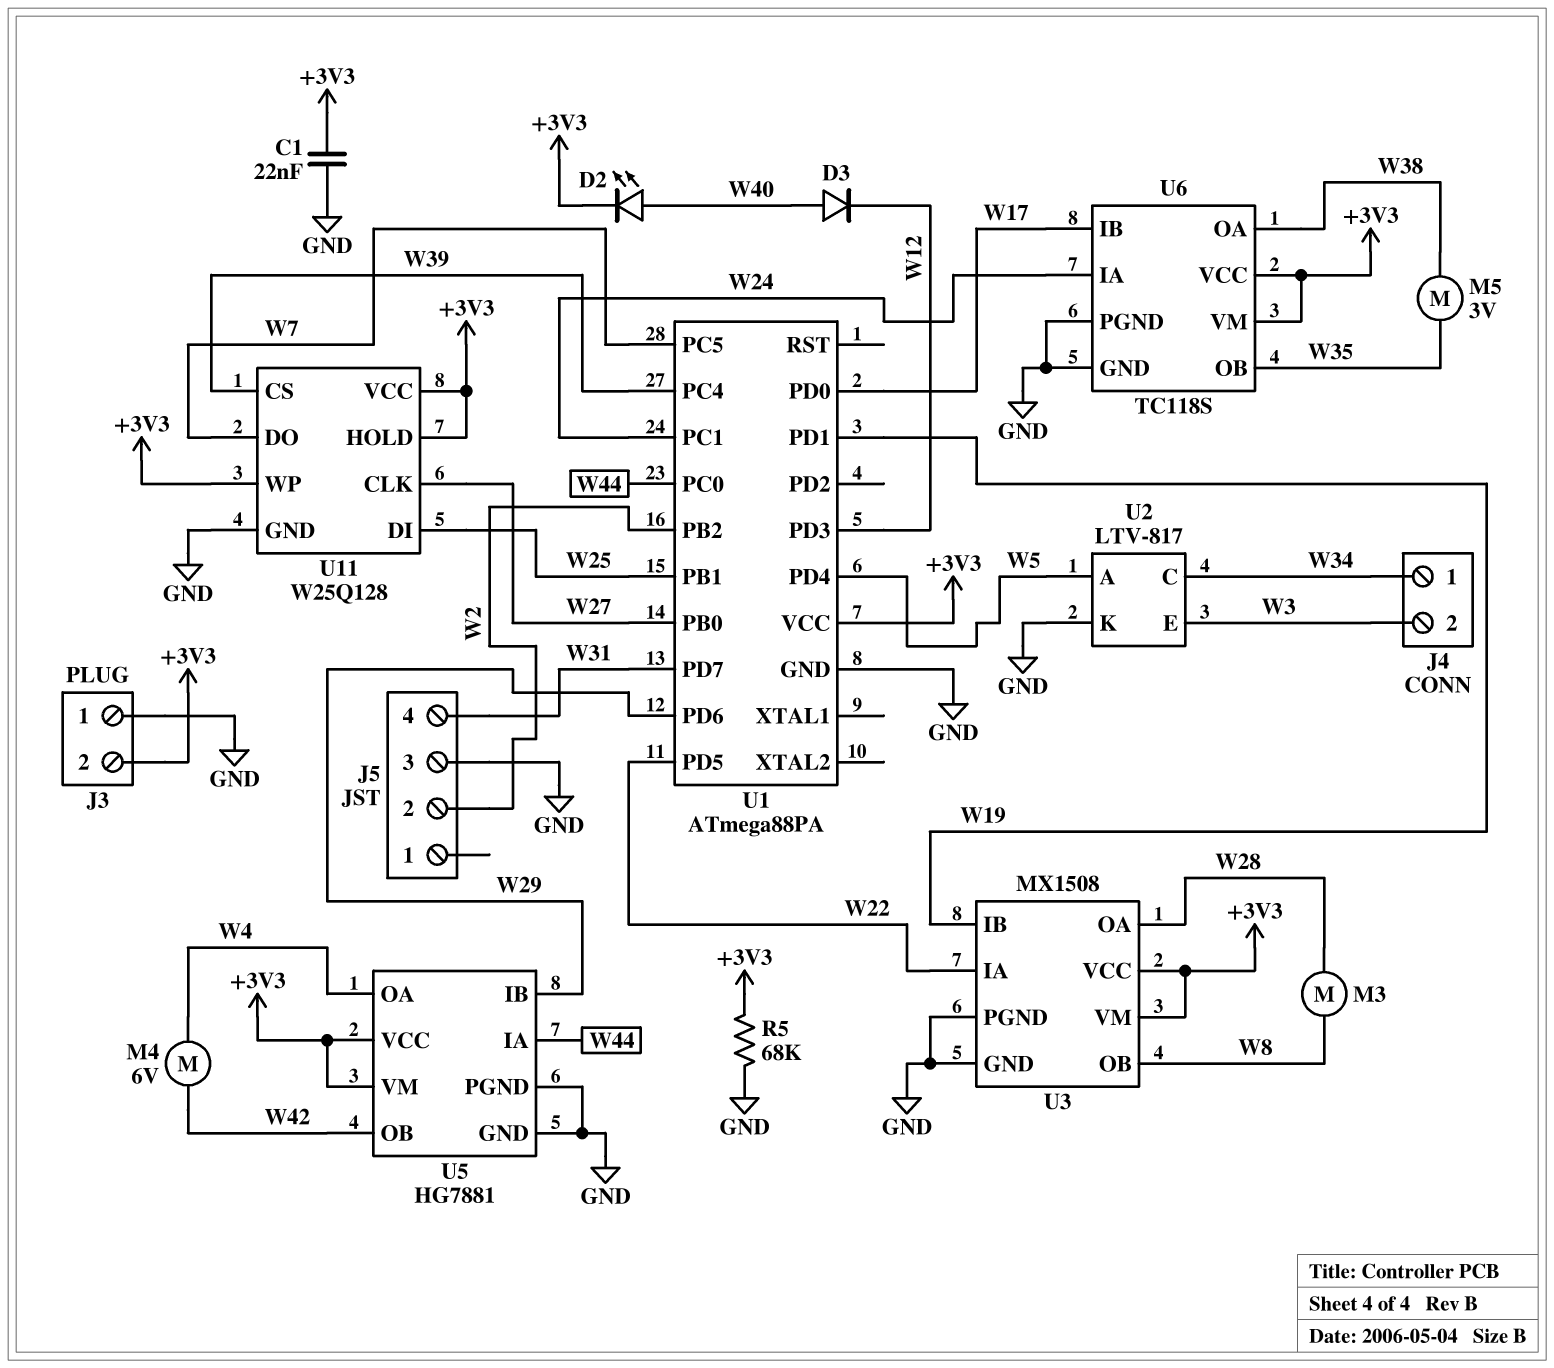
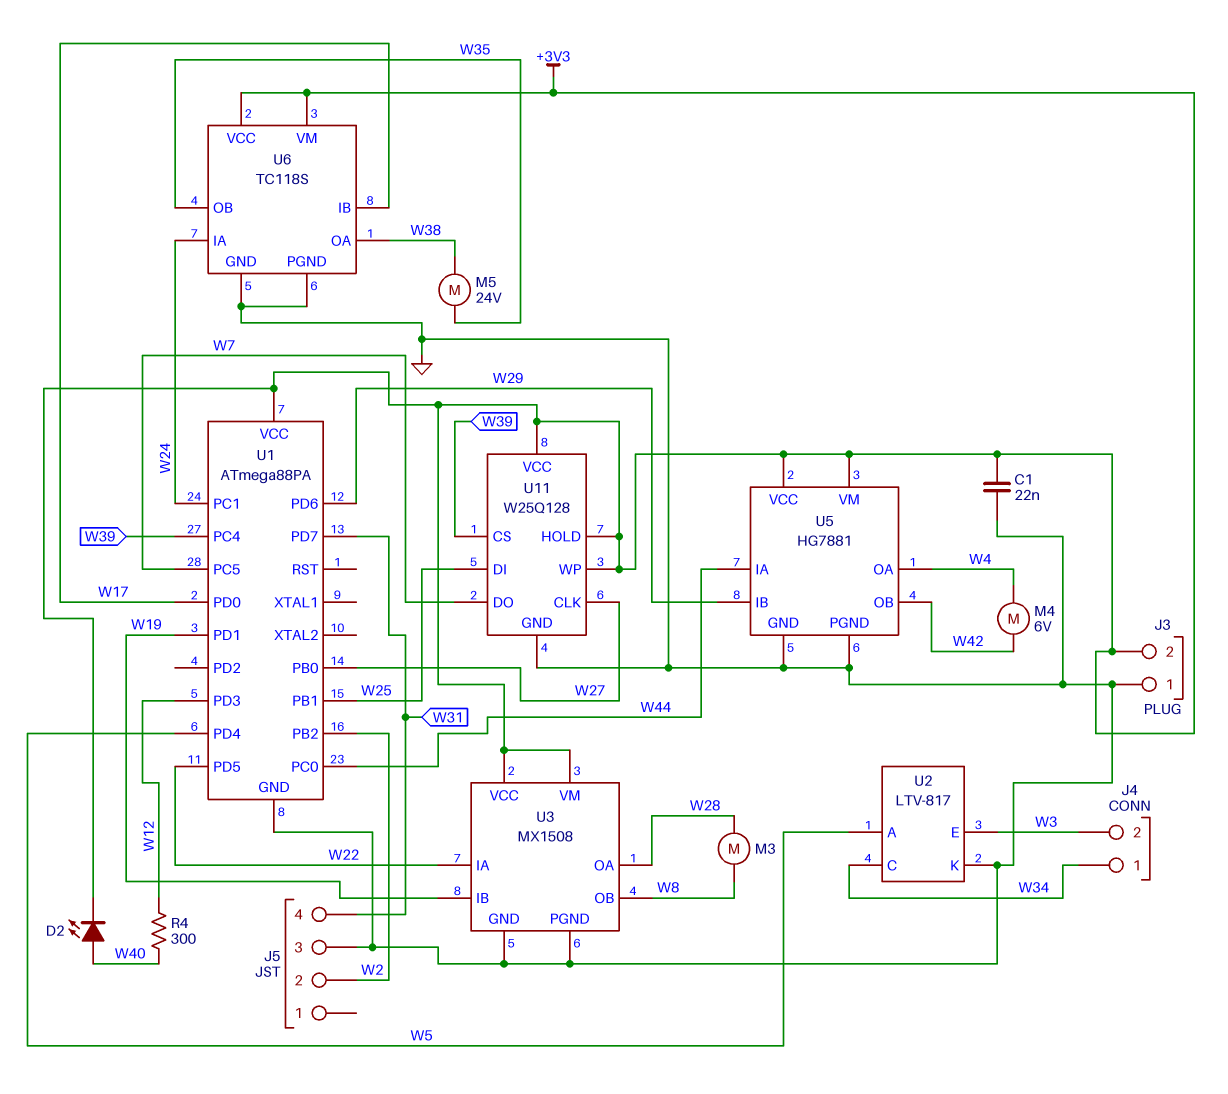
D3: diode (A W40, K W12) -> none
M5: motor 3V (W35, W38) -> motor 24V (W35, W38)
R4: none -> 300 (W12, W40)
R5: 68k (+3V3, GND) -> none

